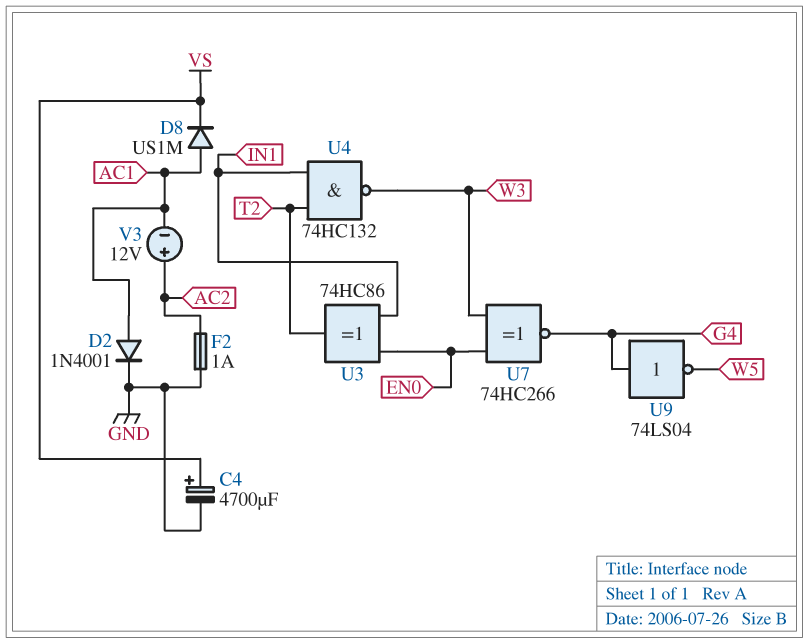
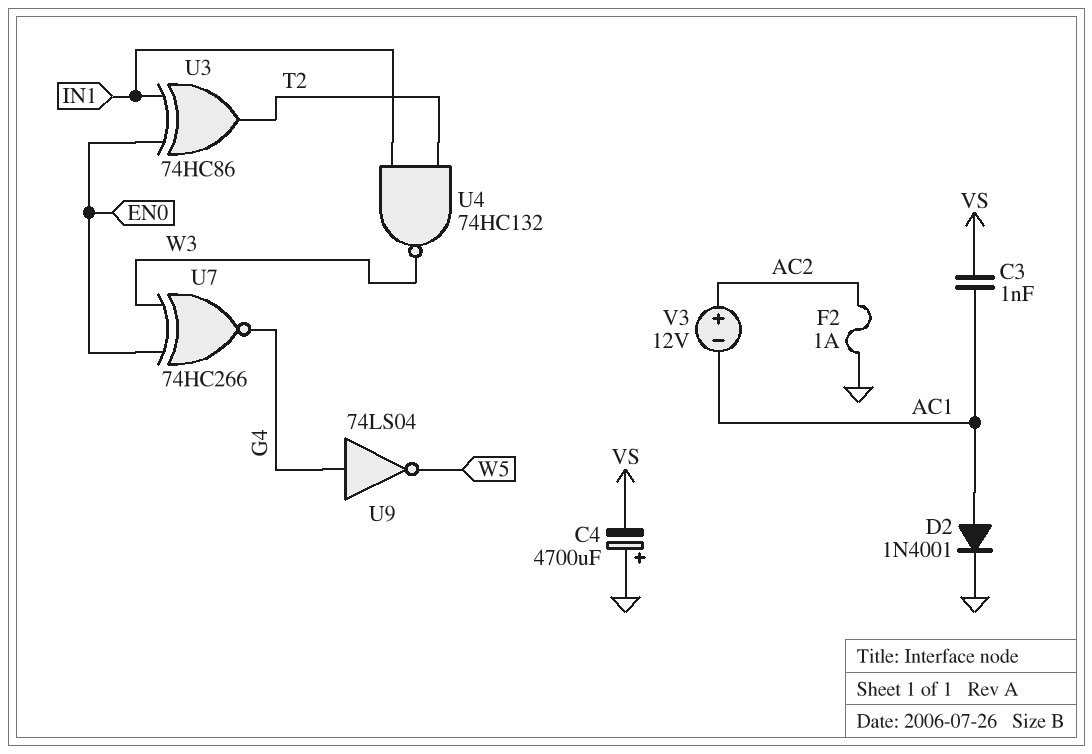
C3: none -> 1nF (AC1, VS)
C4: 4700uF (plus VS, minus GND) -> 4700uF (plus GND, minus VS)
D8: diode US1M (A AC1, K VS) -> none

